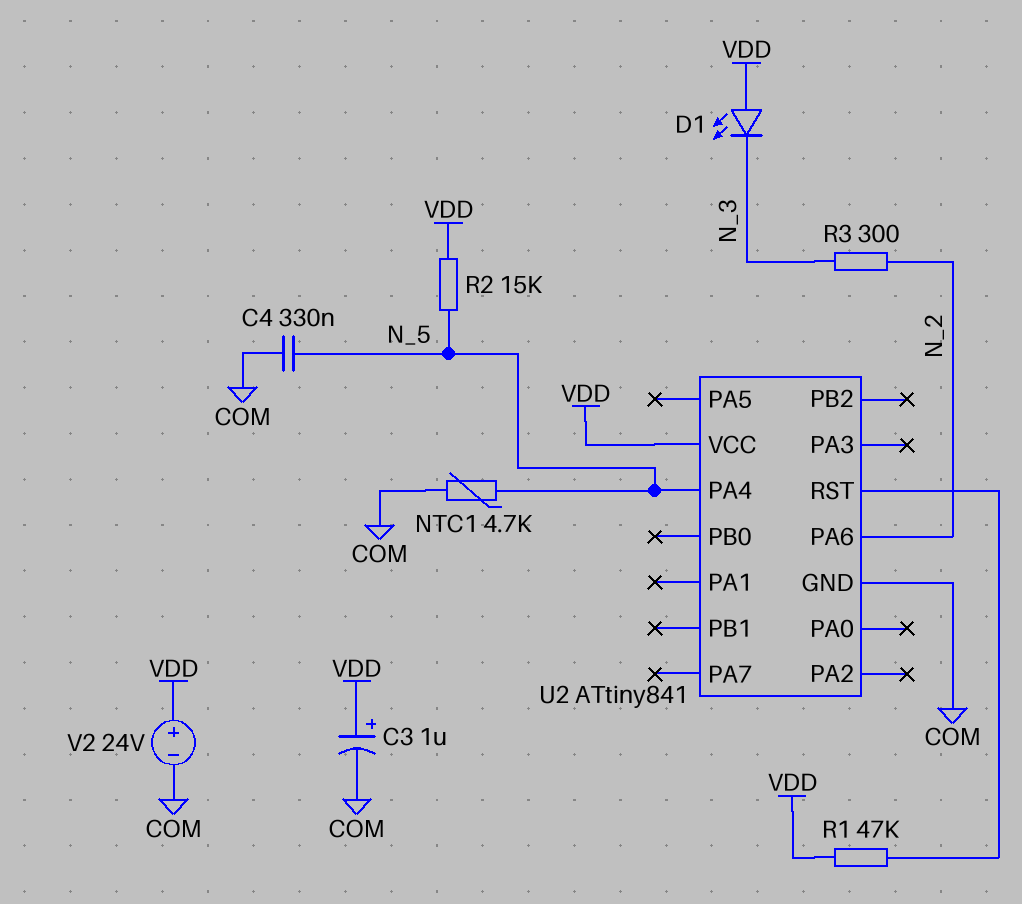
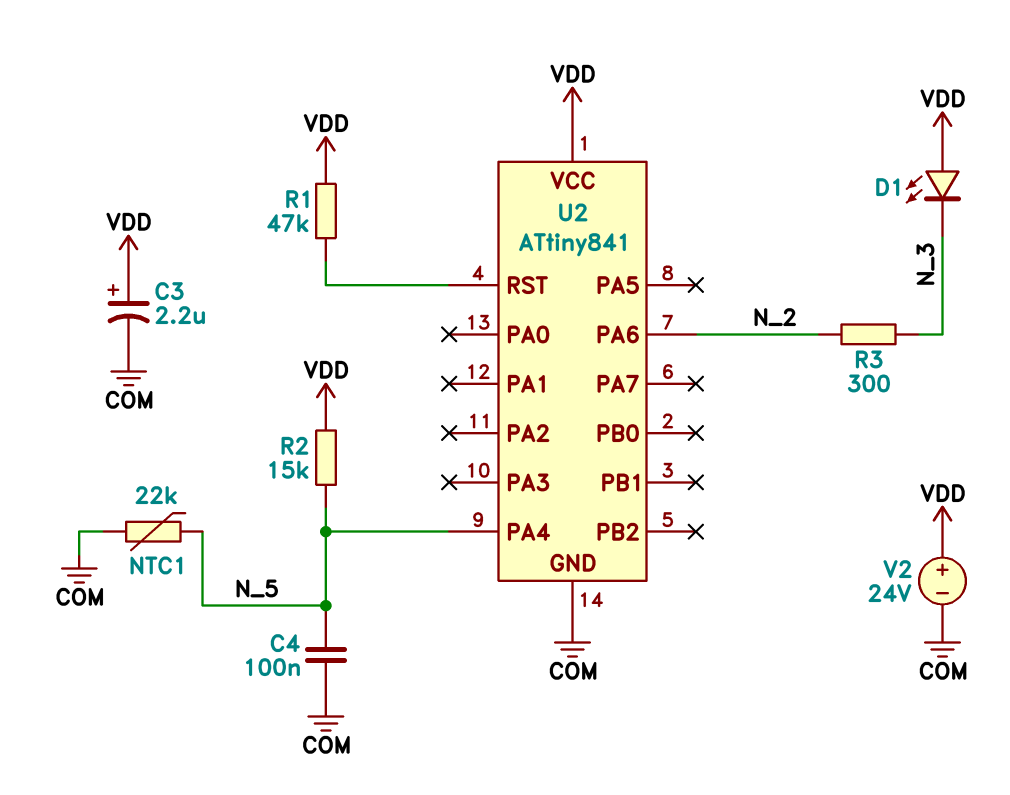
C3: 1uF (plus VDD, minus COM) -> 2.2uF (plus VDD, minus COM)
C4: 330nF (COM, N_5) -> 100nF (COM, N_5)
NTC1: 4.7k (COM, N_5) -> 22k (COM, N_5)

